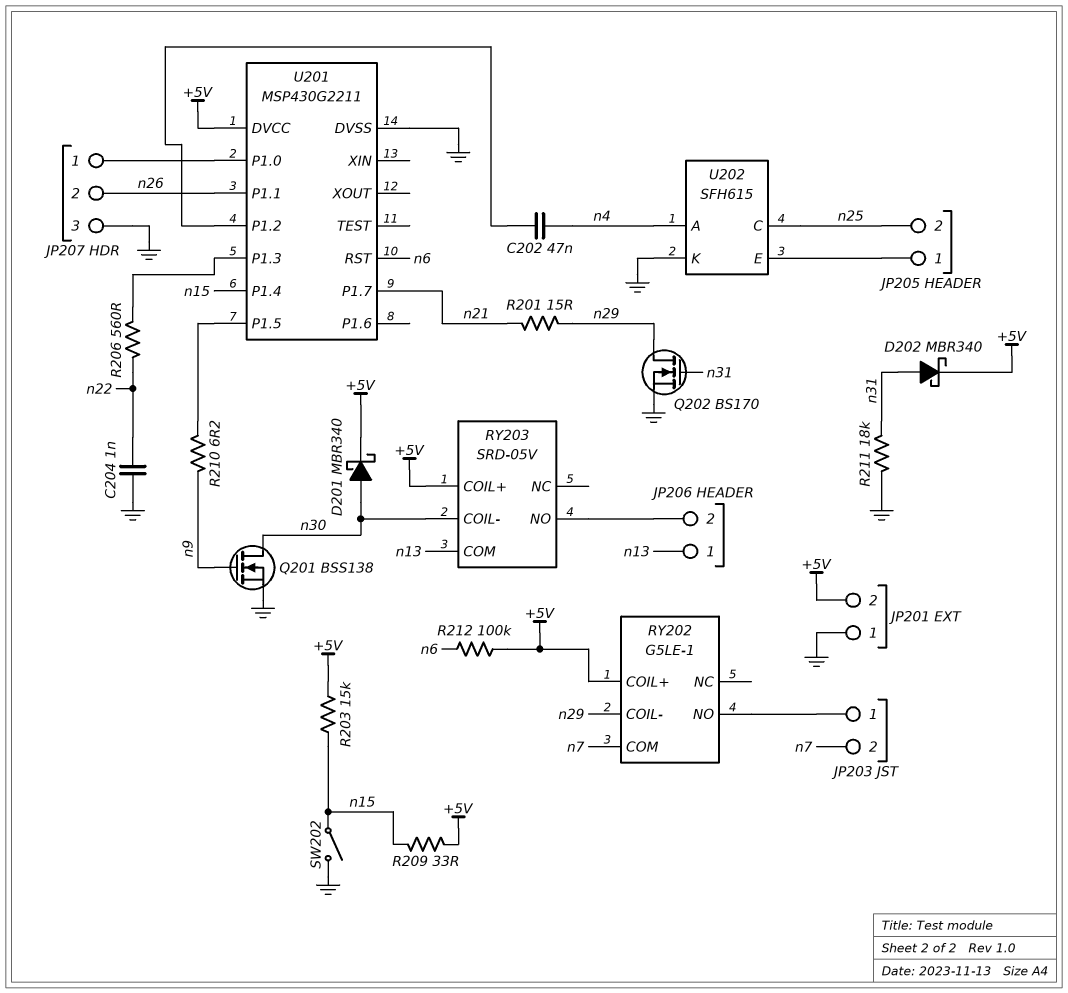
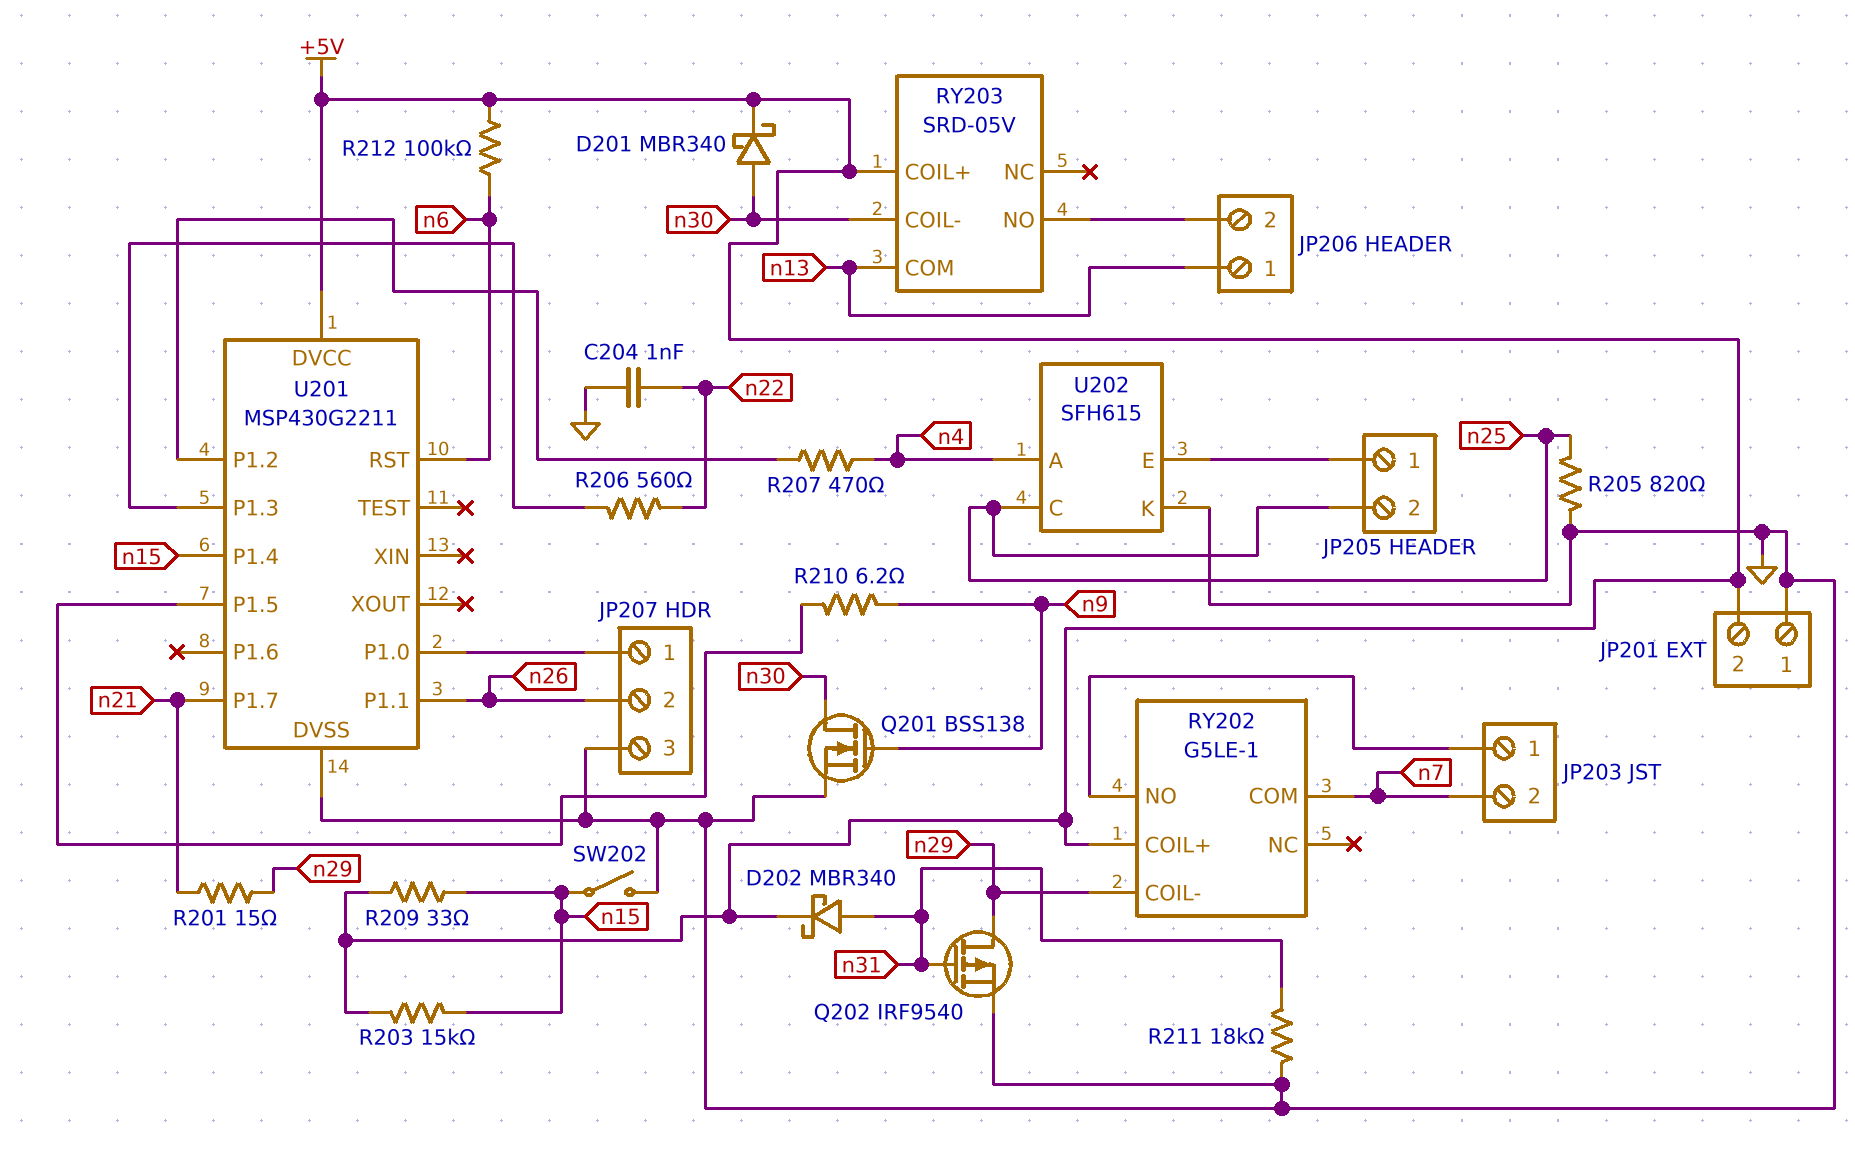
C202: 47nF (U201/P1.2, n4) -> none
Q202: NMOS BS170 (G n31, D n29, S GND) -> PMOS IRF9540 (G n31, D n29, S GND)
R205: none -> 820 (GND, n25)
R207: none -> 470 (U201/P1.2, n4)

